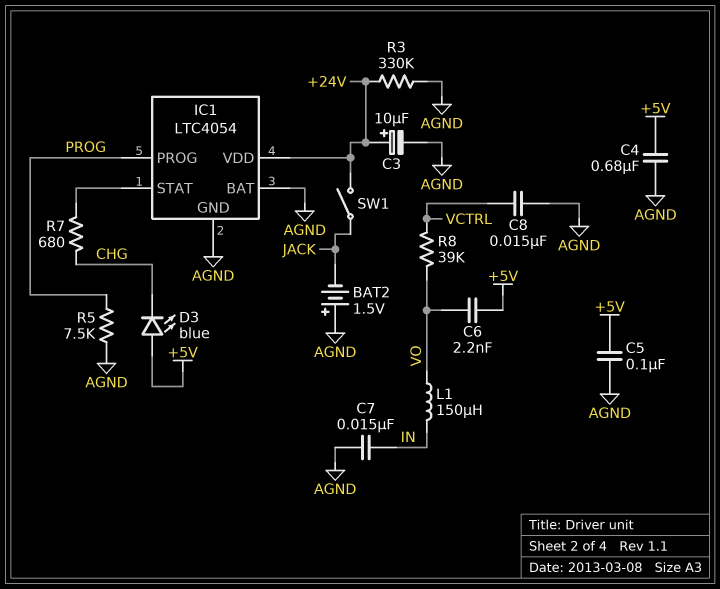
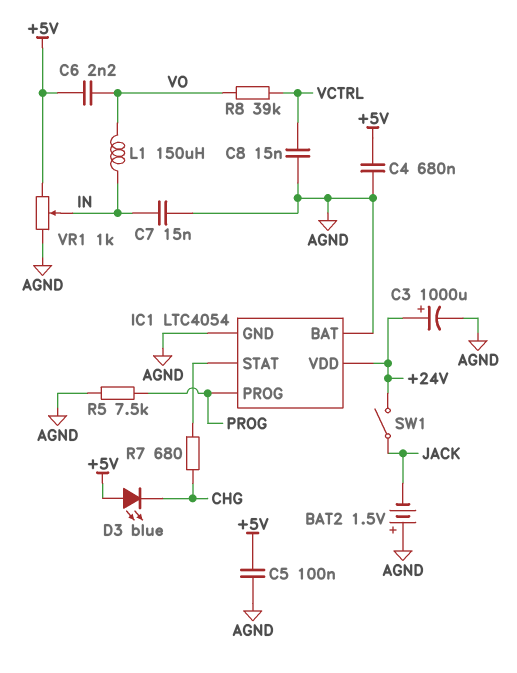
C3: 10uF (plus +24V, minus AGND) -> 1000uF (plus +24V, minus AGND)
R3: 330k (+24V, AGND) -> none
VR1: none -> 1k (+5V, AGND, wiper IN)

